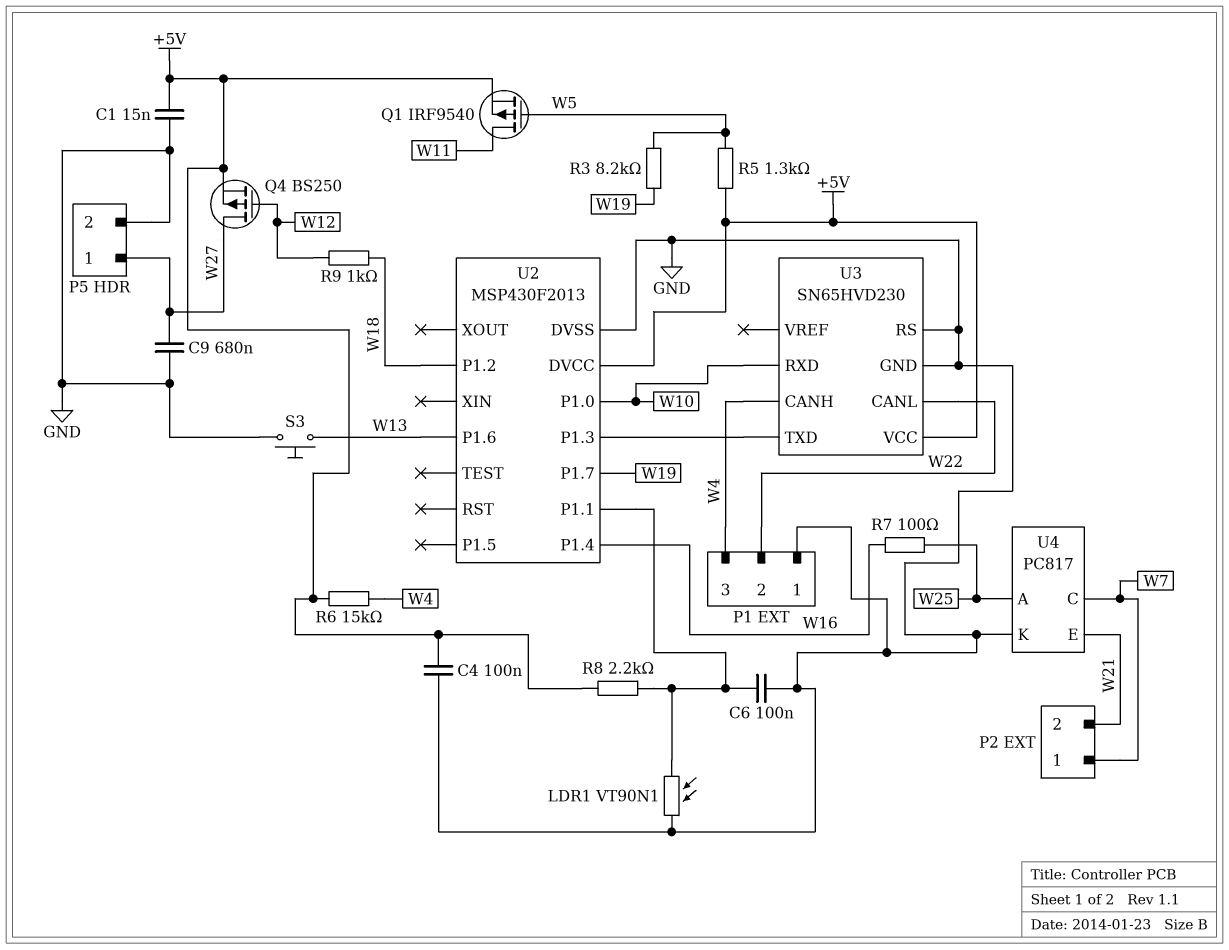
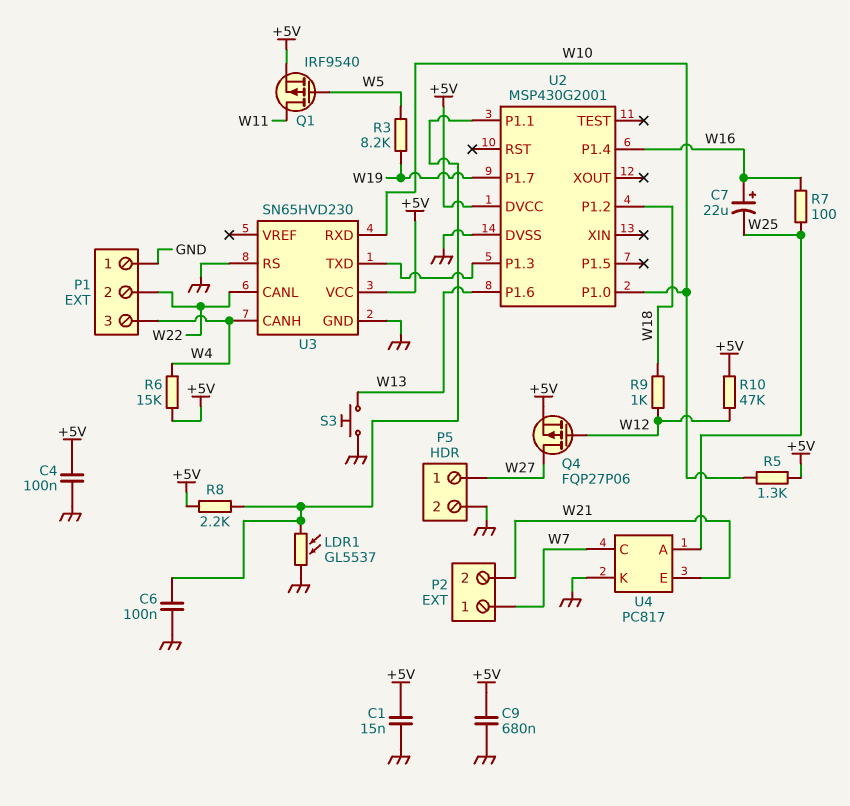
C7: none -> 22uF (plus W16, minus W25)
C9: 680nF (GND, W27) -> 680nF (+5V, GND)
LDR1: VT90N1 (GND, U2/P1.1) -> GL5537 (GND, U2/P1.1)
Q4: PMOS BS250 (G W12, D W27, S +5V) -> PMOS FQP27P06 (G W12, D W27, S +5V)
R5: 1.3k (+5V, W5) -> 1.3k (+5V, W10)
R10: none -> 47k (+5V, W12)
U2: MSP430F2013 -> MSP430G2001

